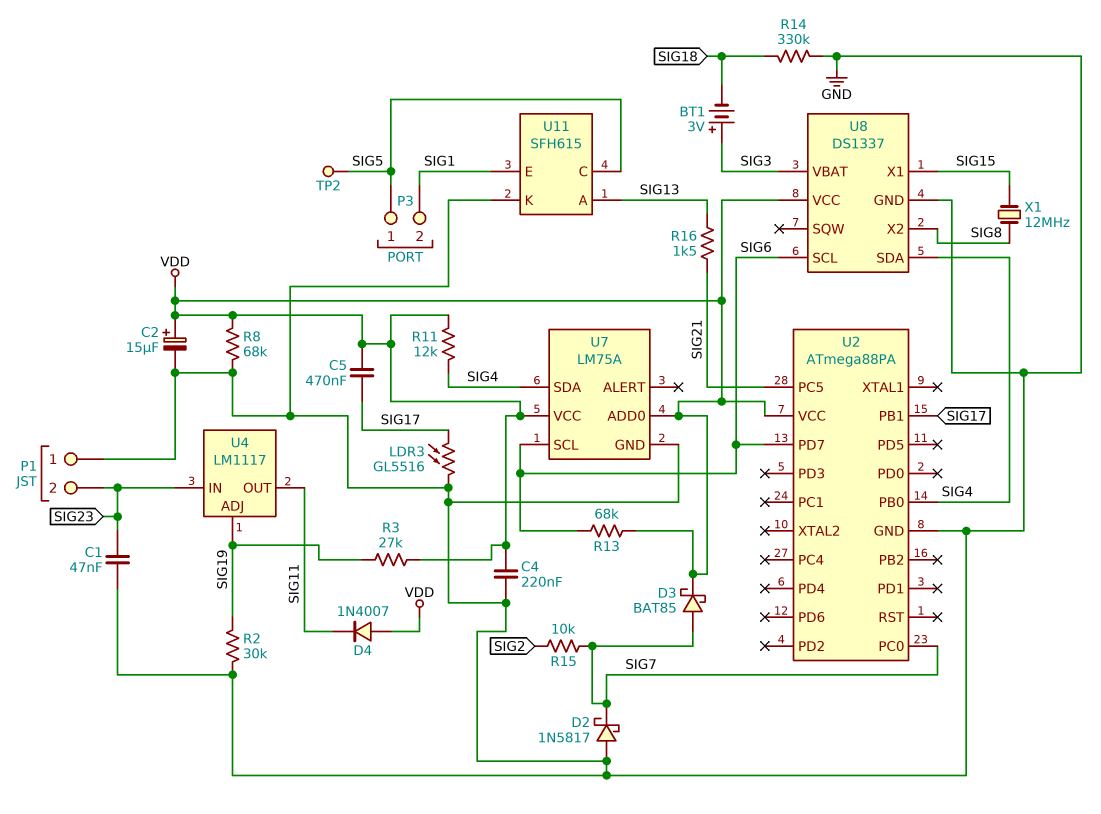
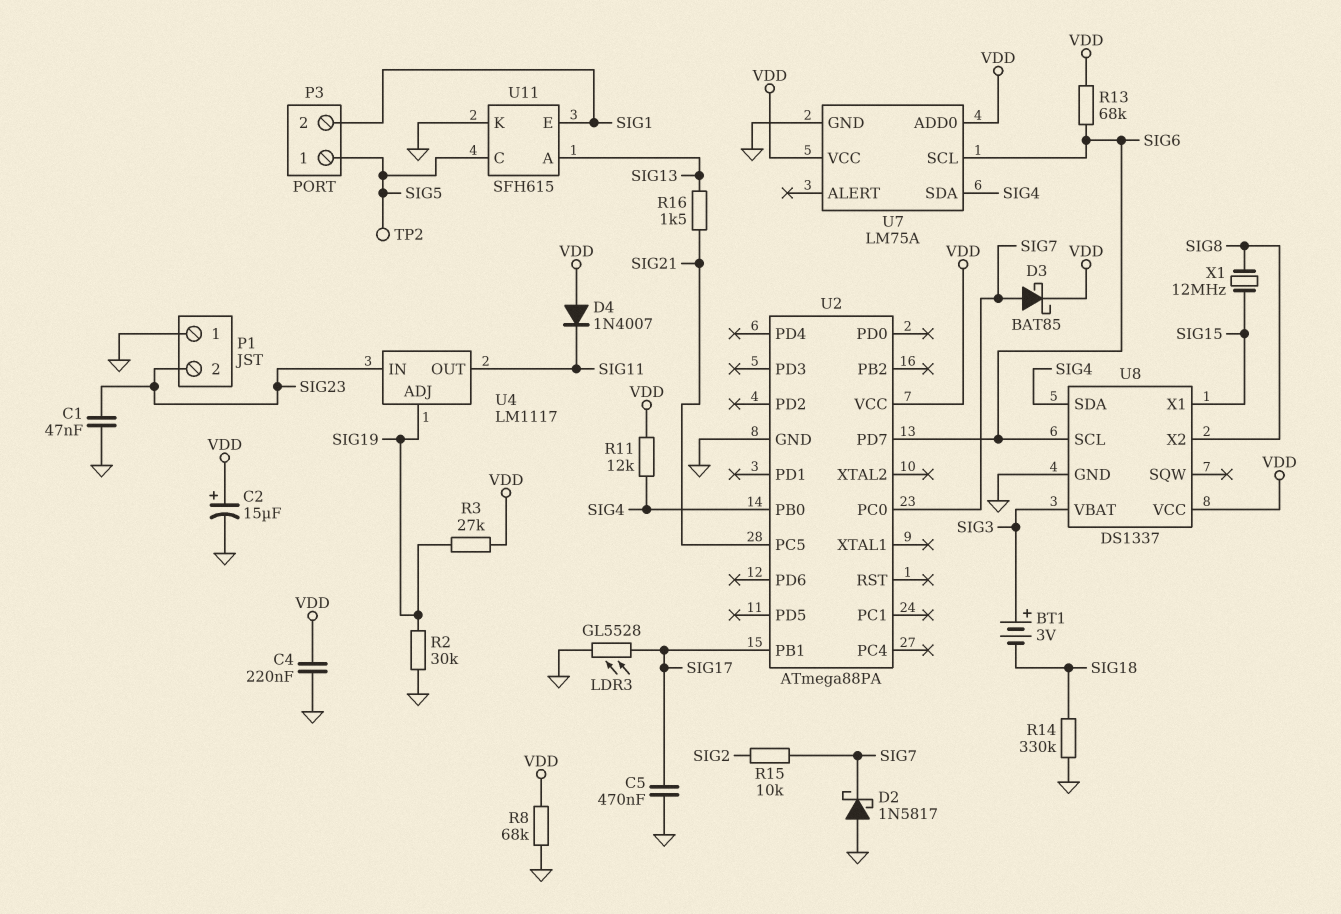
C5: 470nF (SIG17, VDD) -> 470nF (GND, SIG17)
LDR3: GL5516 (GND, SIG17) -> GL5528 (GND, SIG17)

